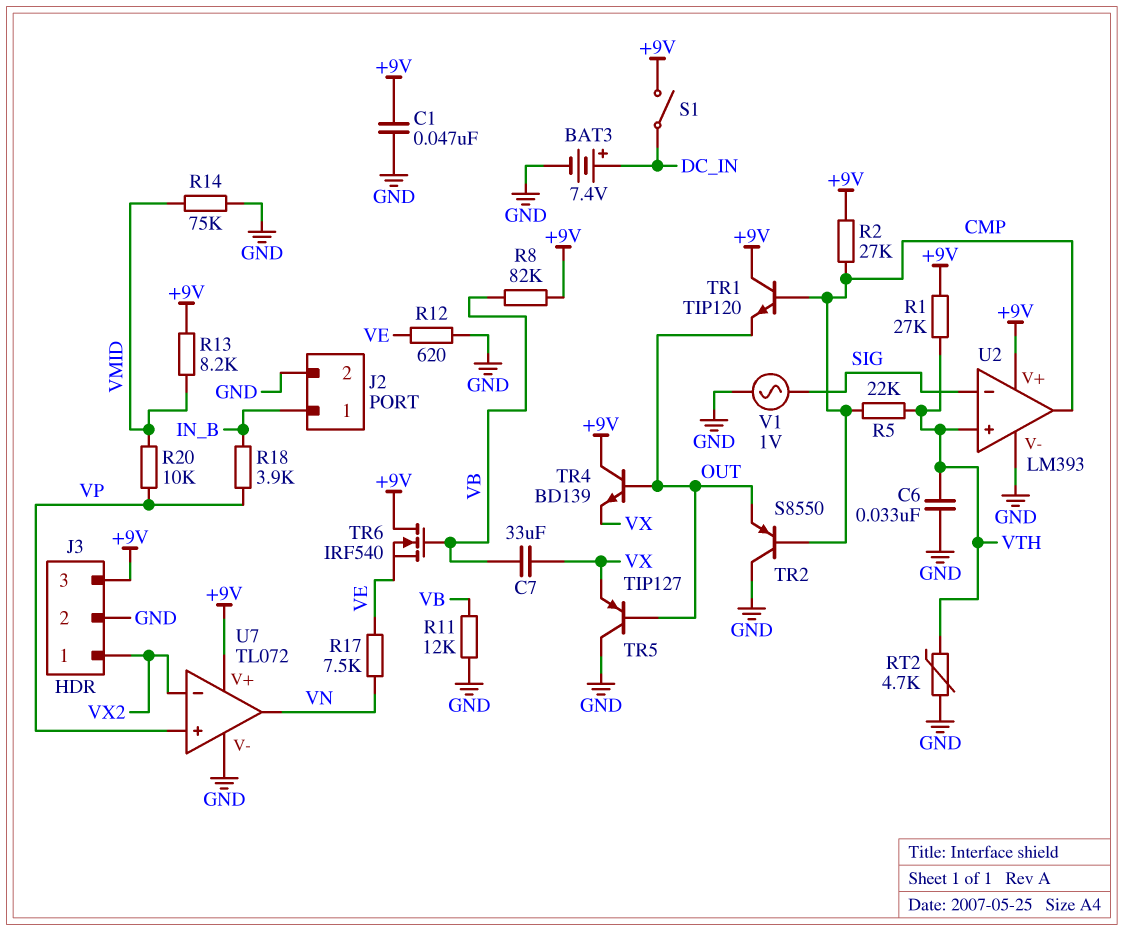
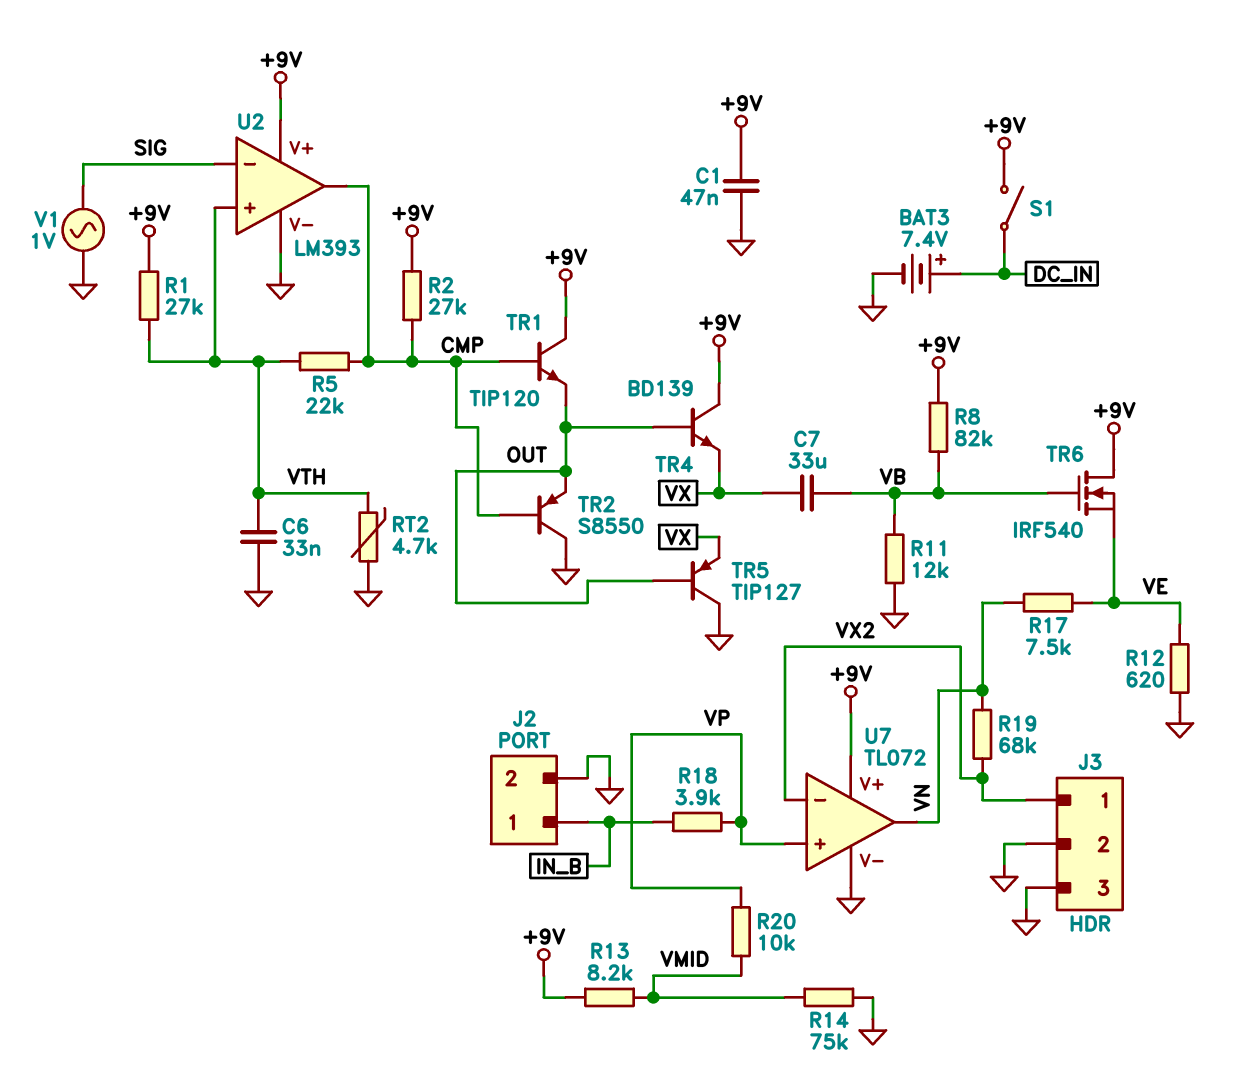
J3 pin 3: +9V -> GND
R19: none -> 68k (VN, VX2)

